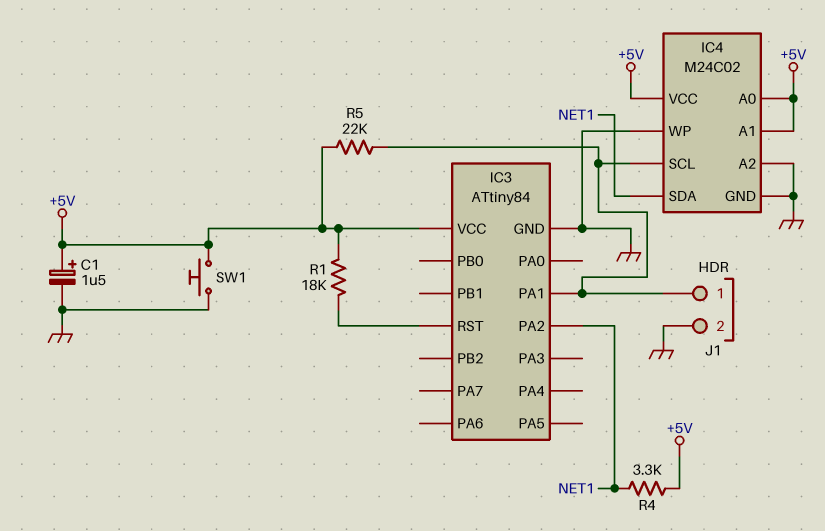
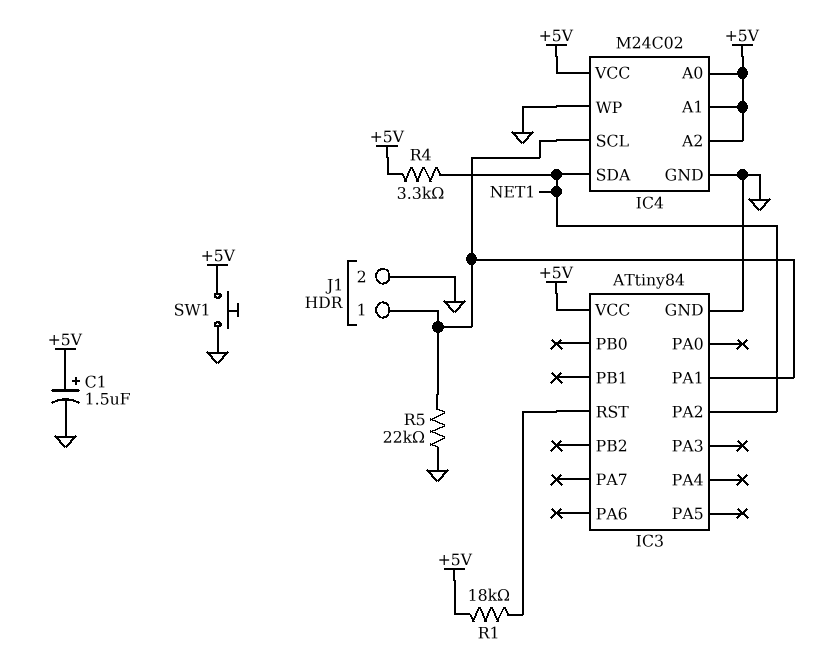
IC4 pin A2: GND -> +5V
R5: 22k (+5V, IC3/PA1) -> 22k (GND, IC3/PA1)

